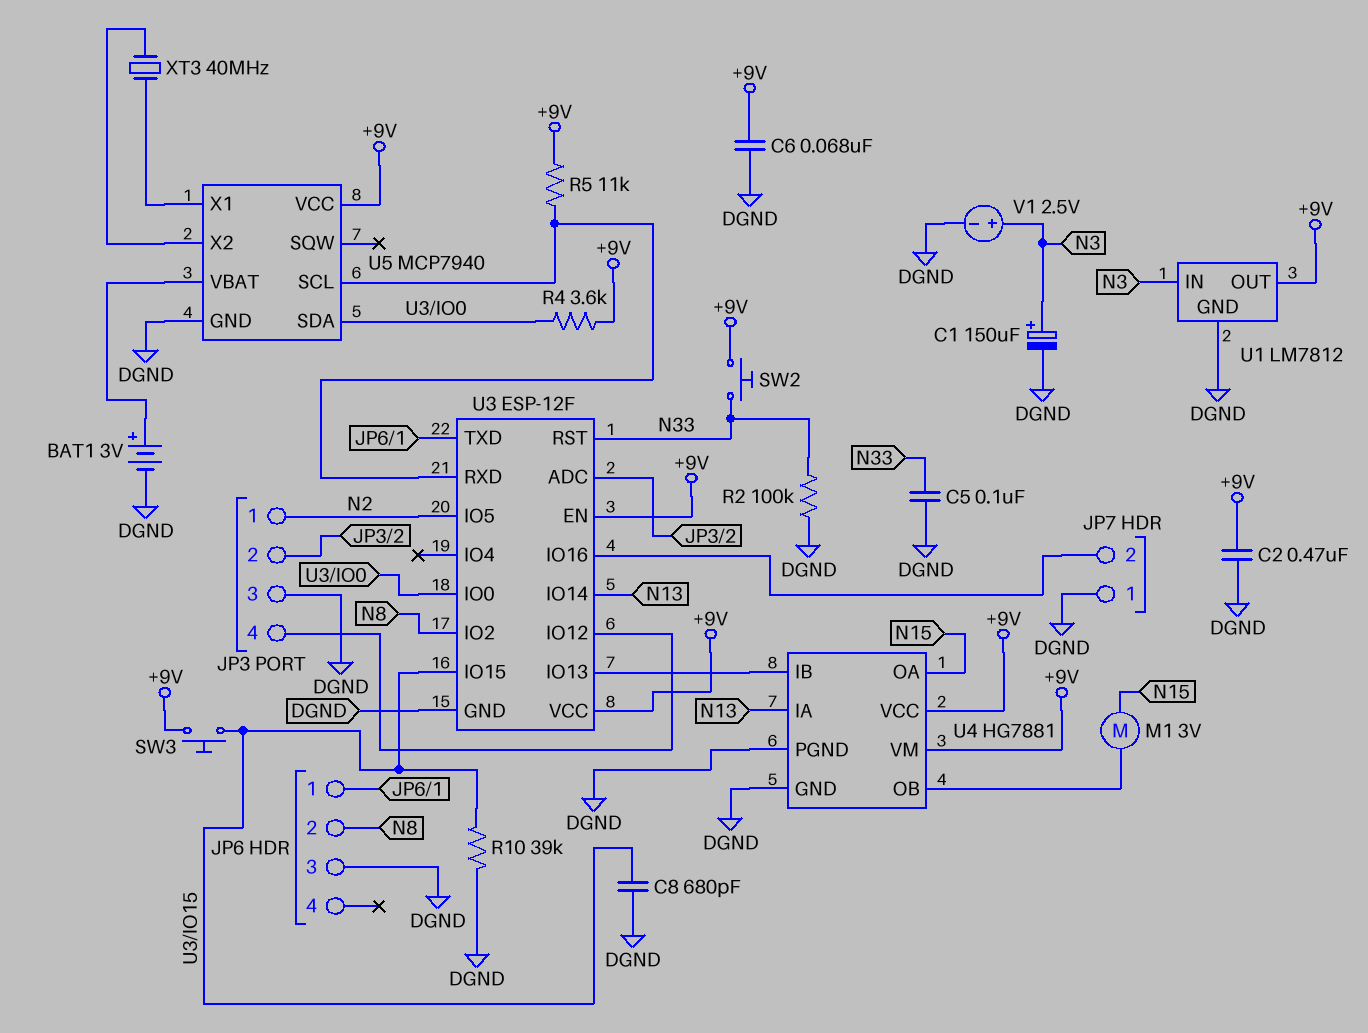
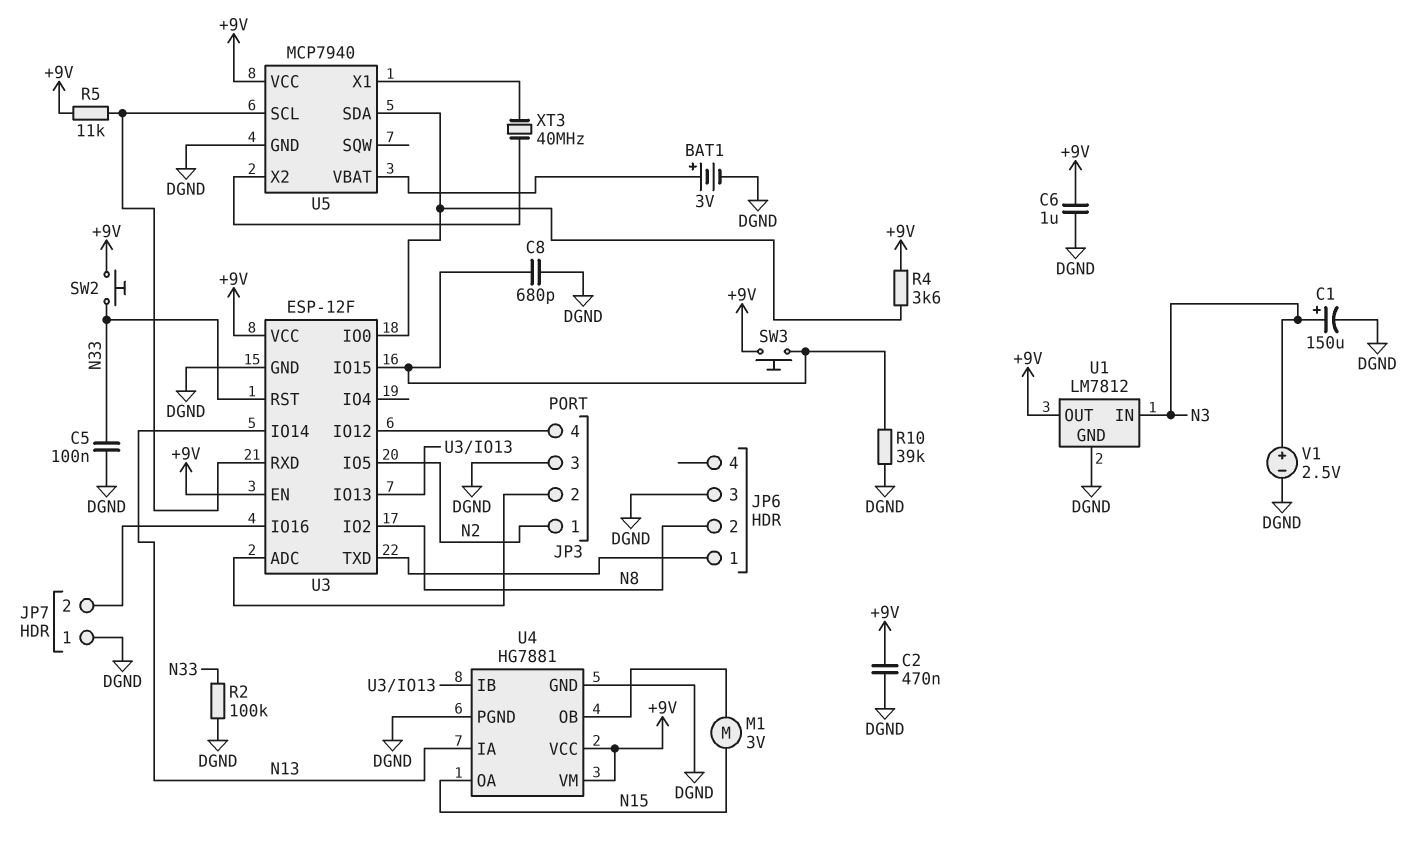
C6: 68nF (+9V, DGND) -> 1uF (+9V, DGND)

